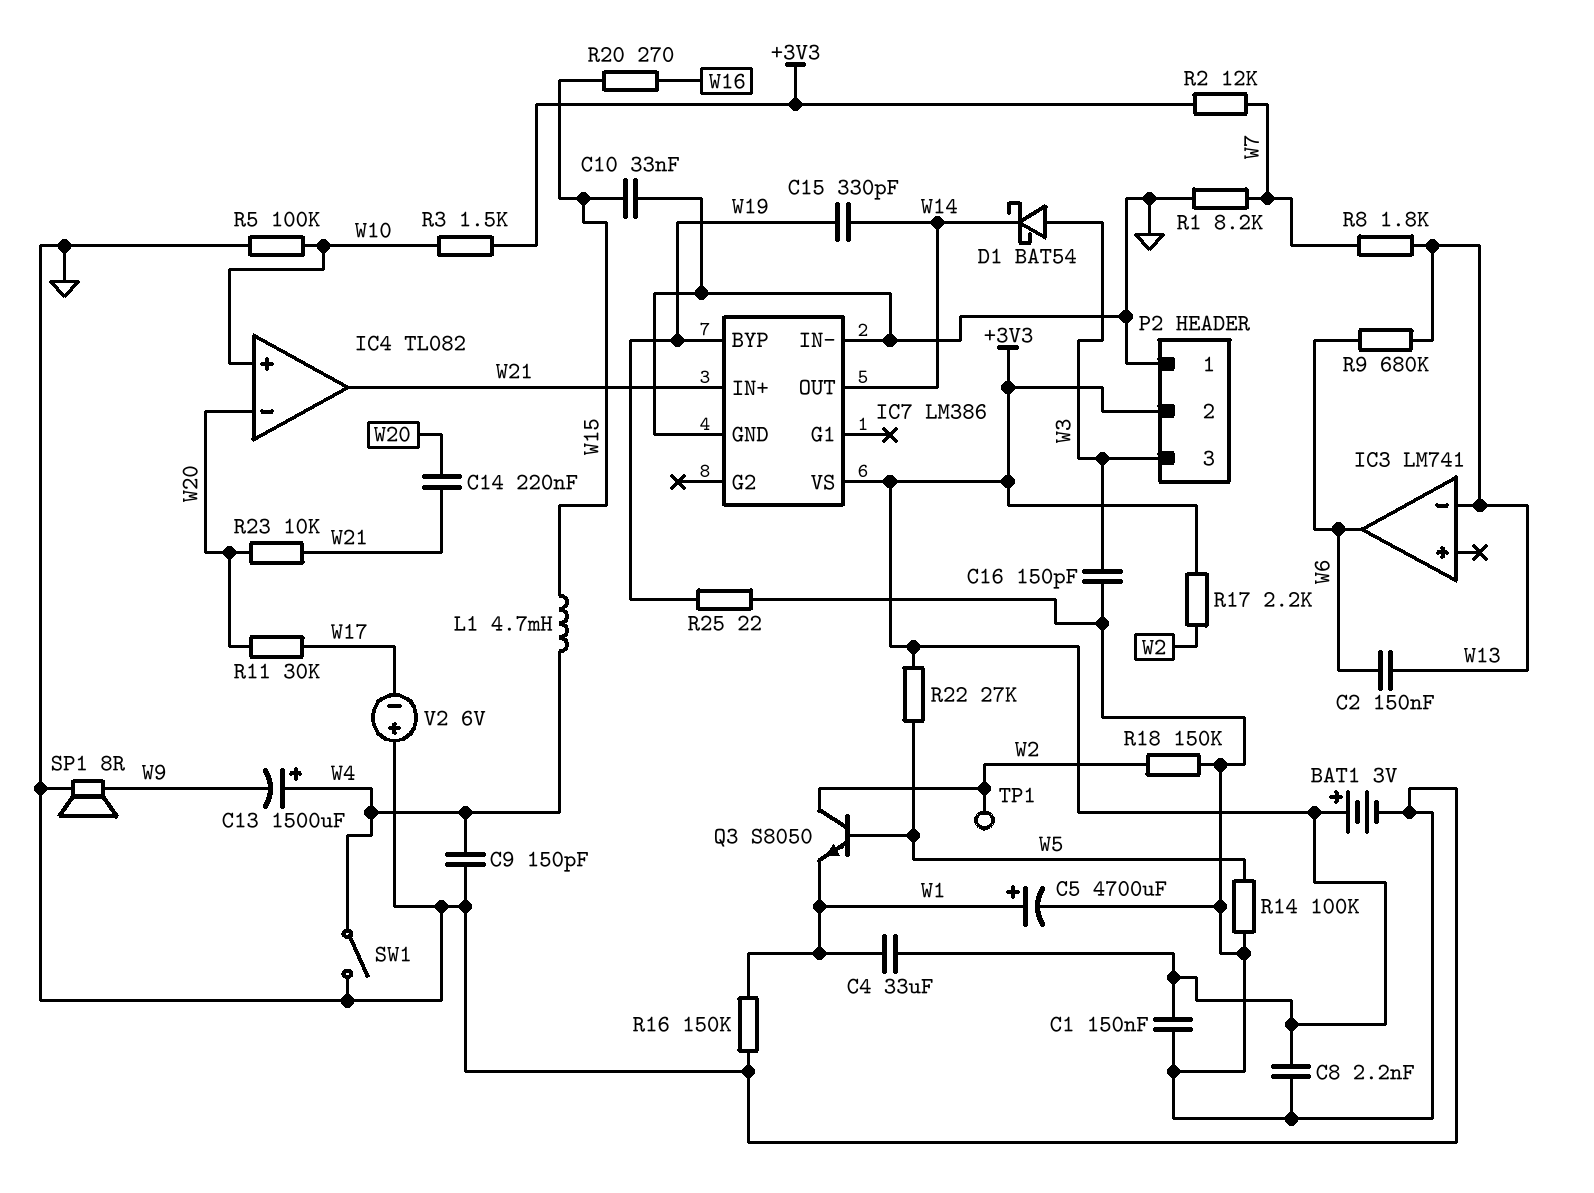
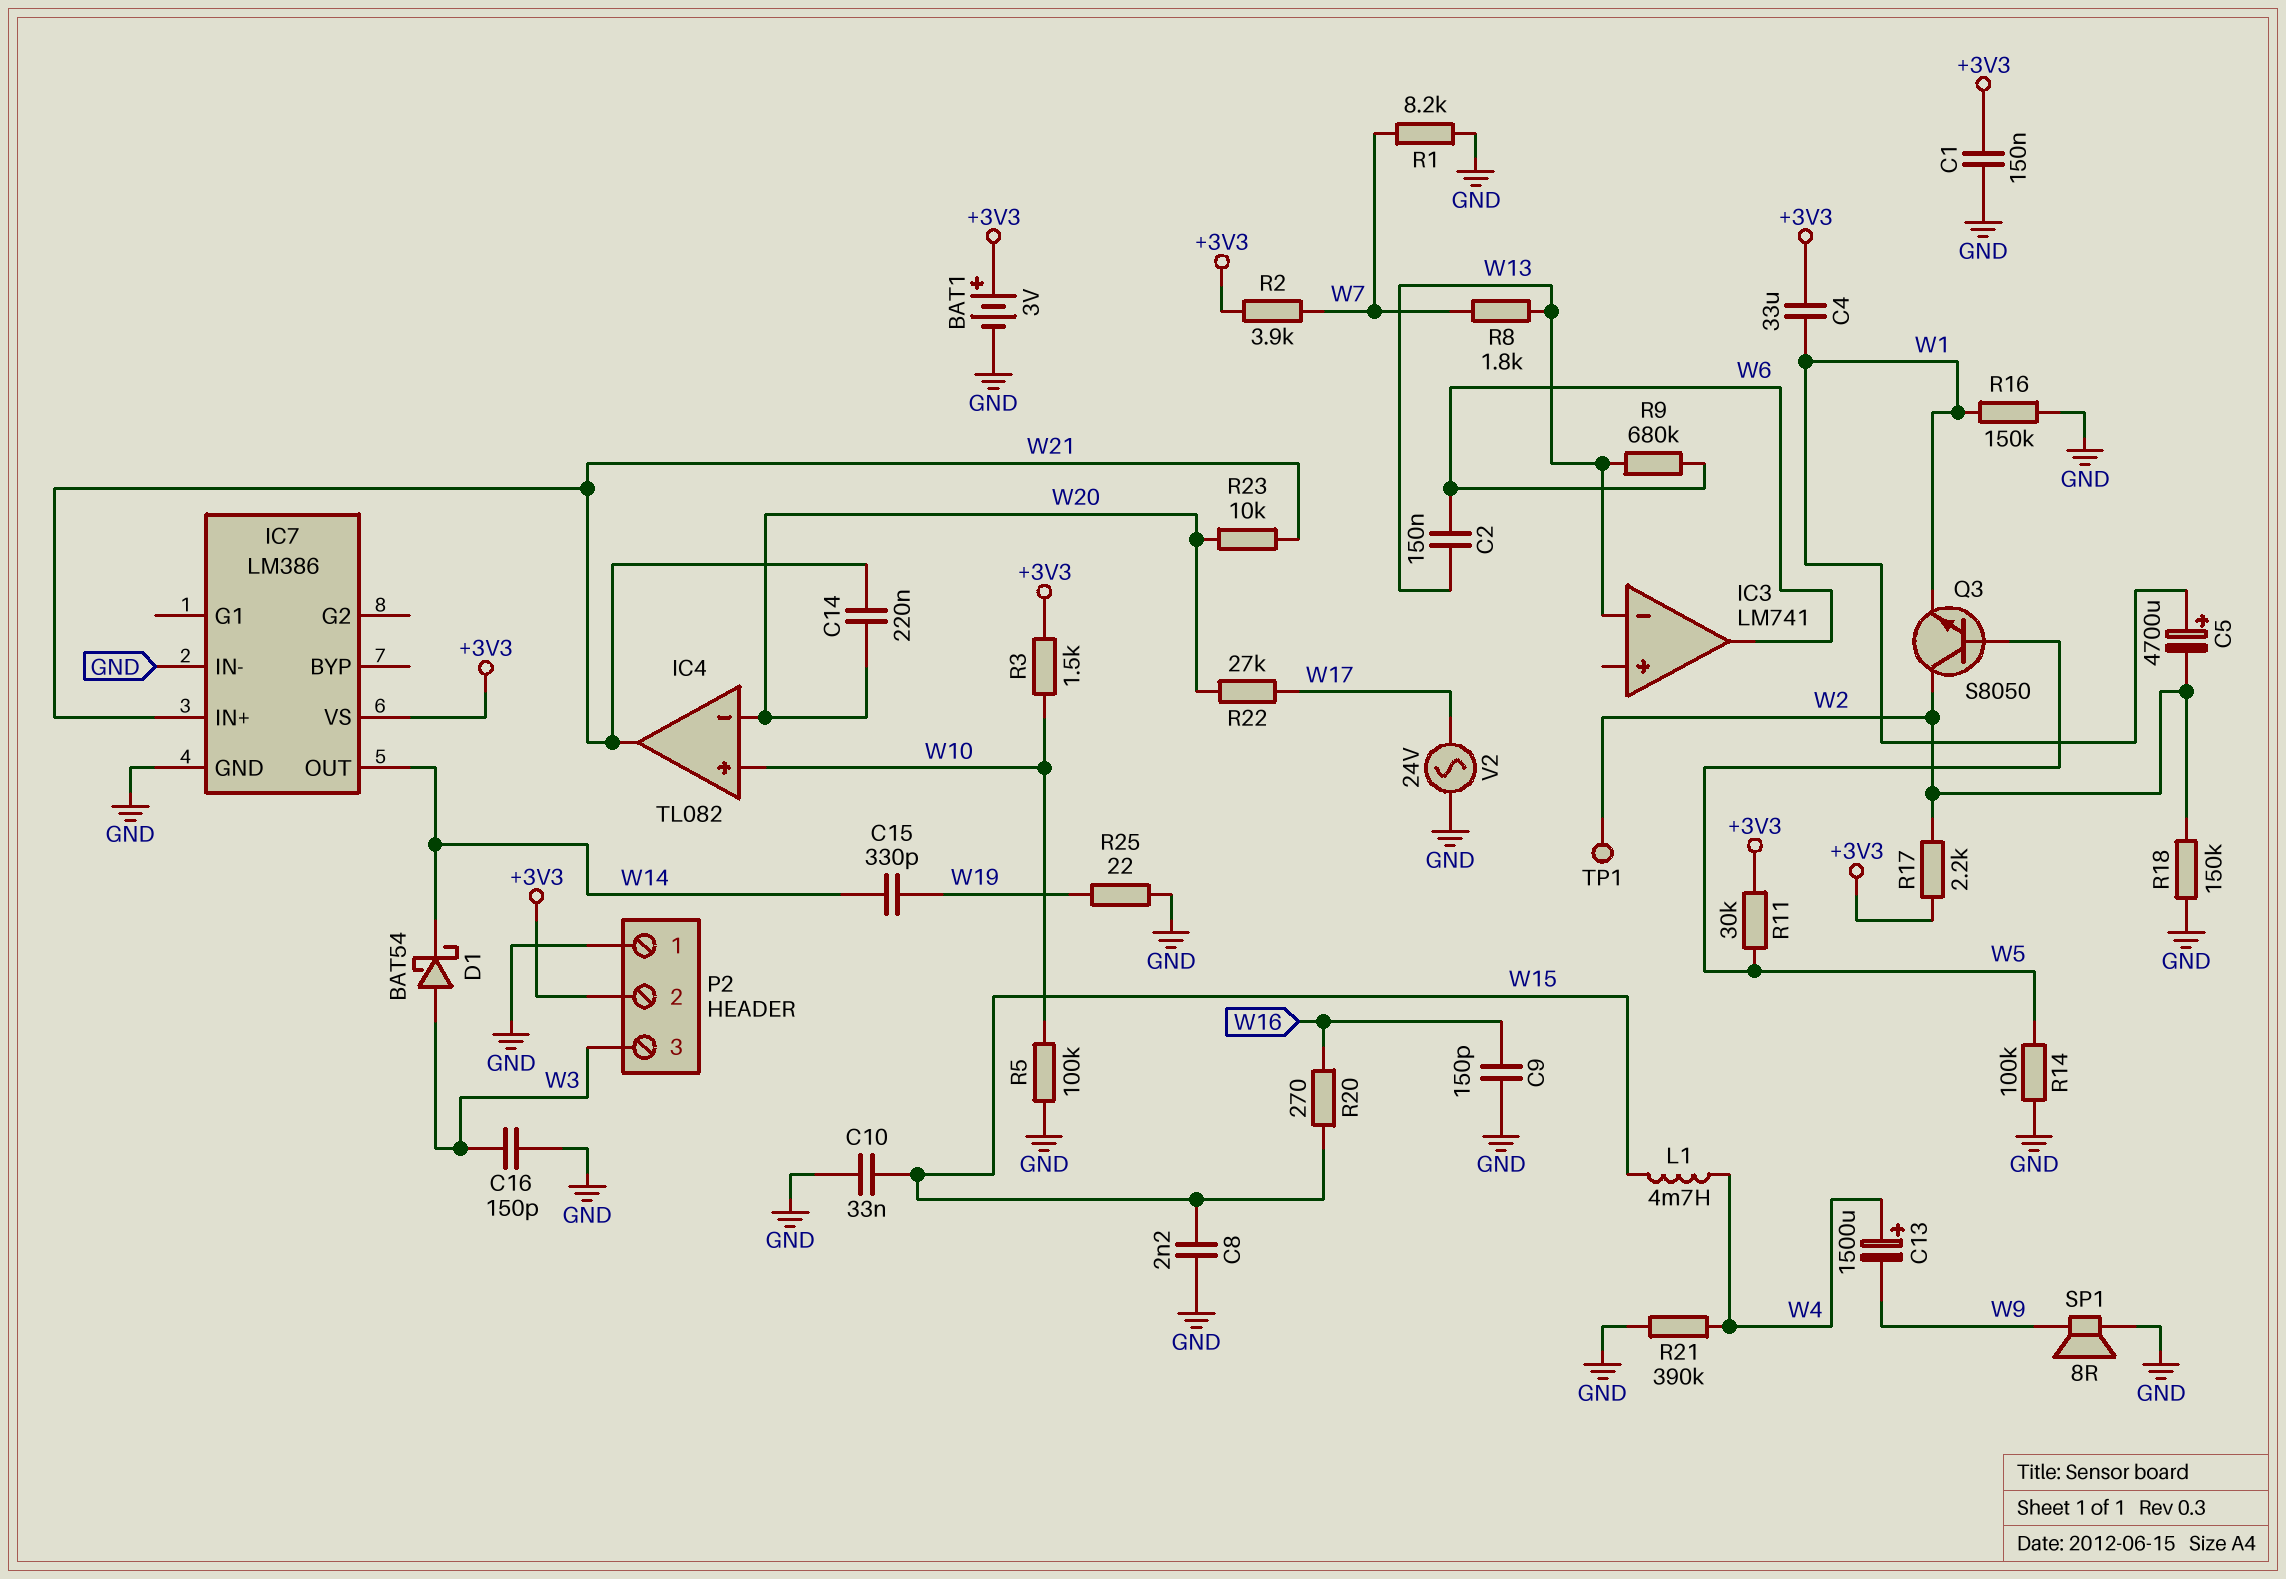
C5: 4700uF (plus W1, minus GND) -> 4700uF (plus W1, minus W2)
C8: 2.2nF (+3V3, GND) -> 2.2nF (GND, W15)
C9: 150pF (GND, W4) -> 150pF (GND, W16)
IC7 pin BYP: W19 -> none
R2: 12k (+3V3, W7) -> 3.9k (+3V3, W7)
R11: 30k (W17, W20) -> 30k (+3V3, W5)
R21: none -> 390k (GND, W4)
R22: 27k (+3V3, W5) -> 27k (W17, W20)
SW1: switch (GND, W4) -> none
V2: 6V (plus GND, minus W17) -> AC 24V (GND, W17)

